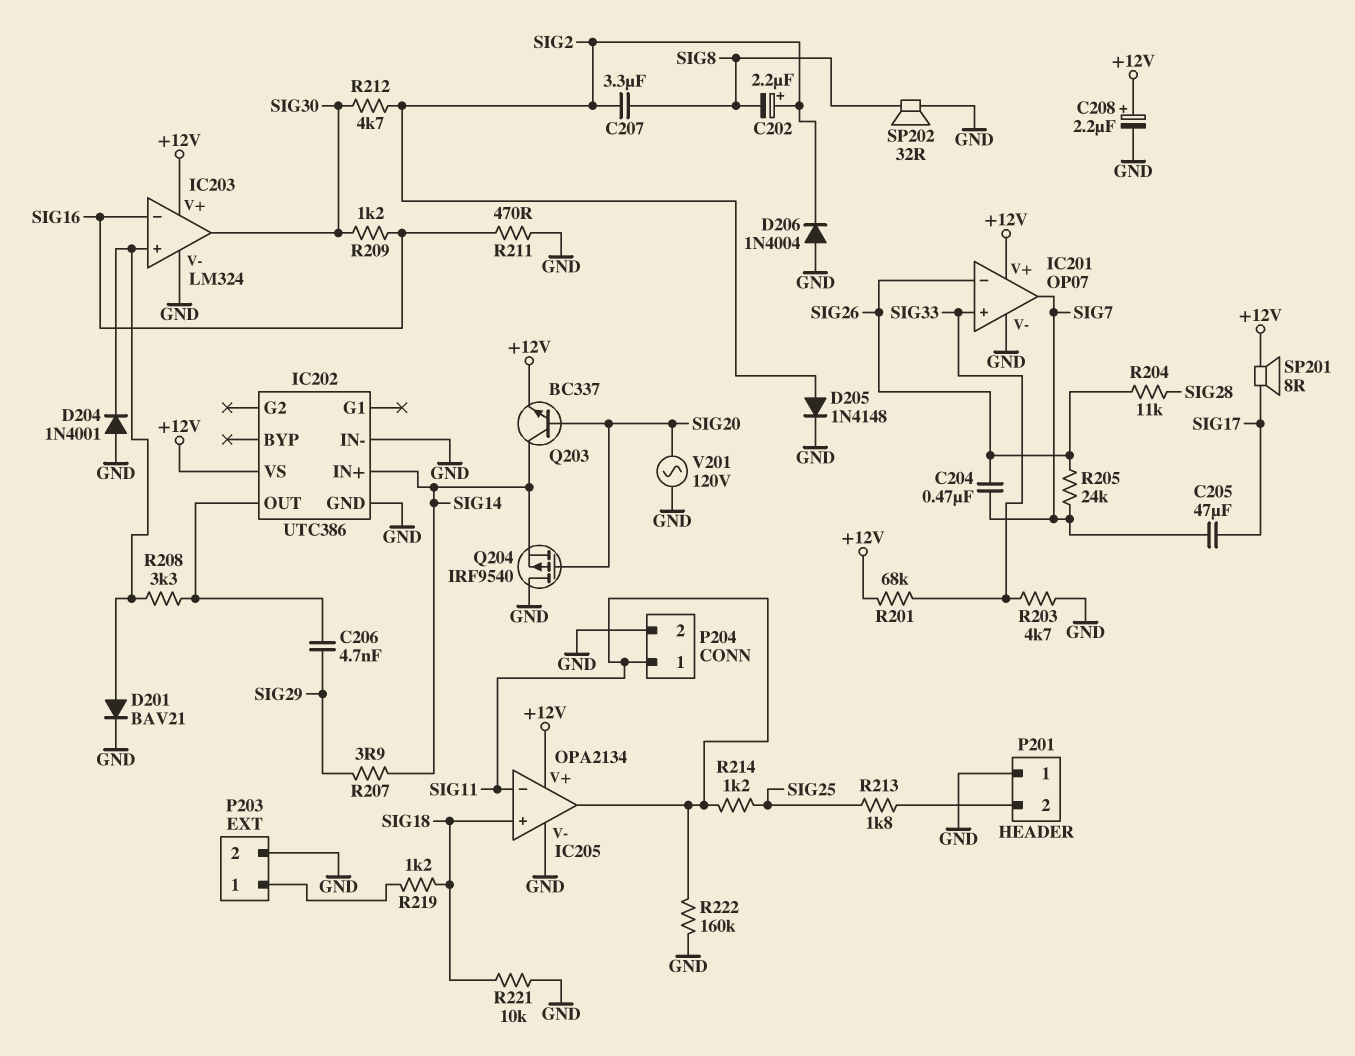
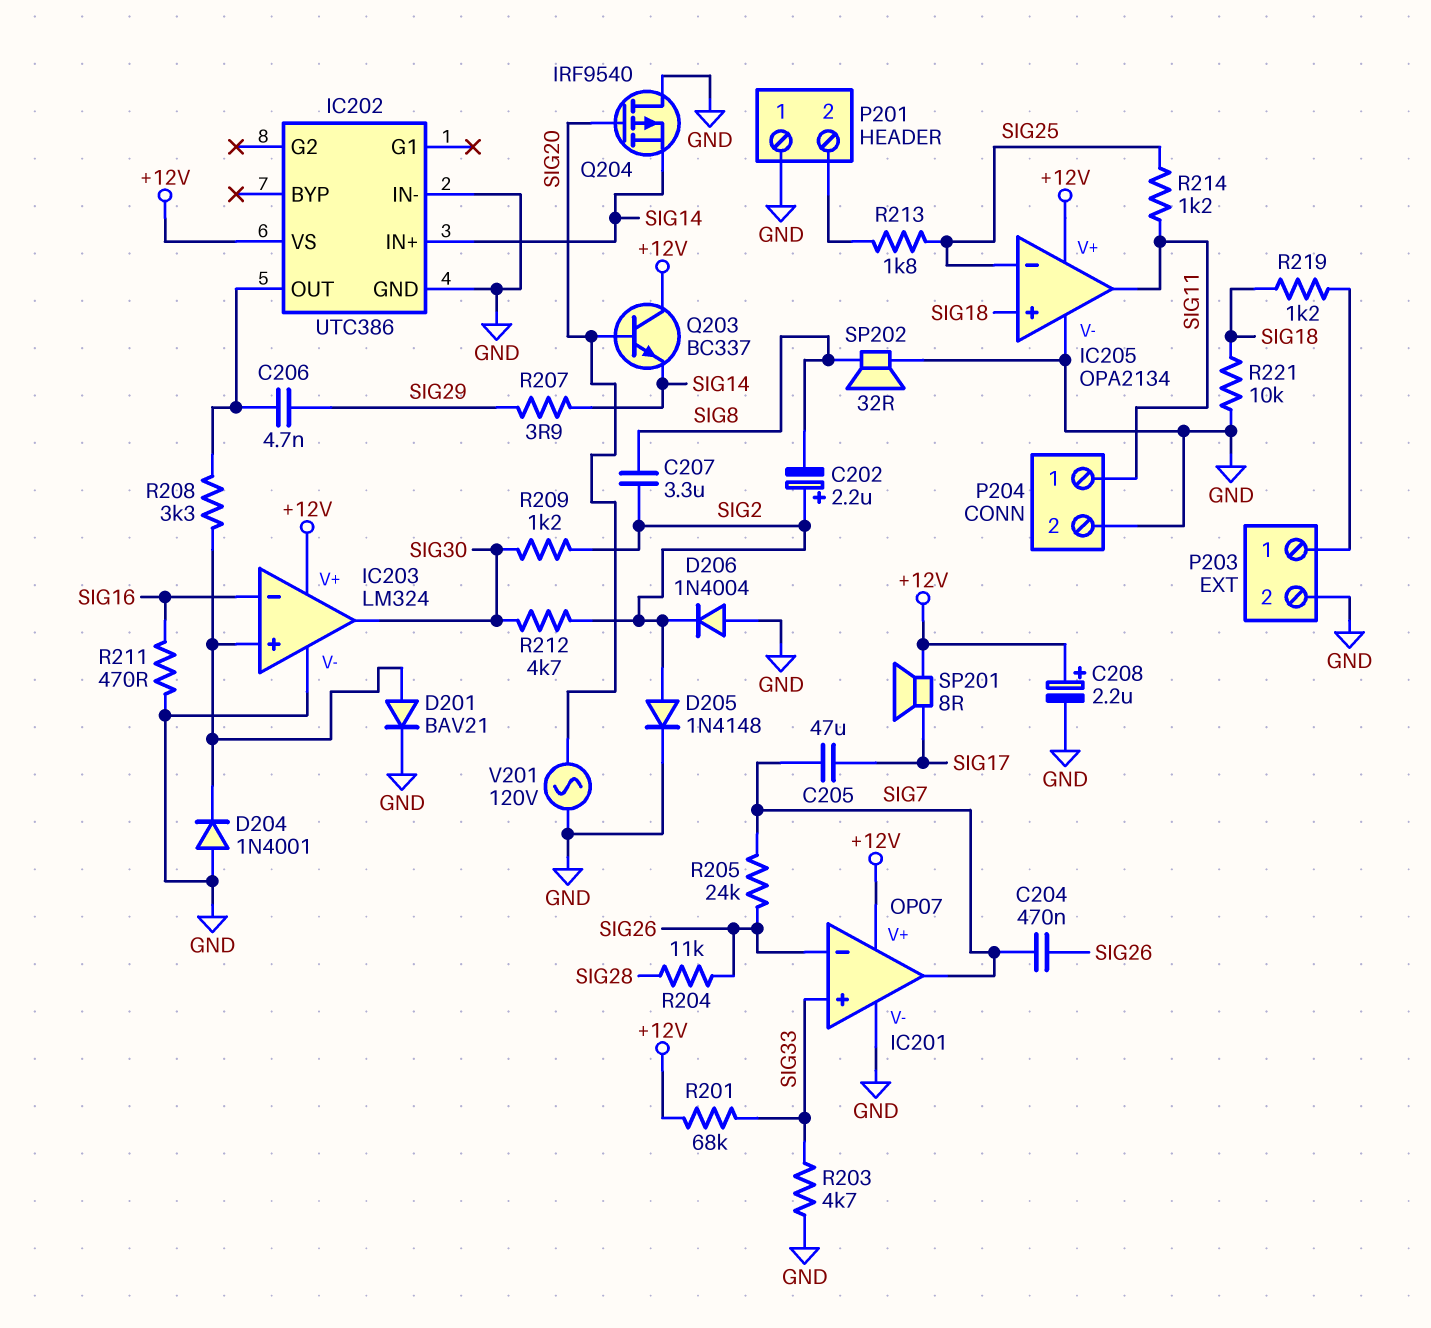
IC205 pin in-: SIG11 -> SIG25
Q203: NPN BC337 (B SIG20, C SIG14, E +12V) -> NPN BC337 (B SIG20, C +12V, E SIG14)
R209: 1.2k (SIG16, SIG30) -> 1.2k (SIG2, SIG30)
R222: 160k (GND, SIG11) -> none

